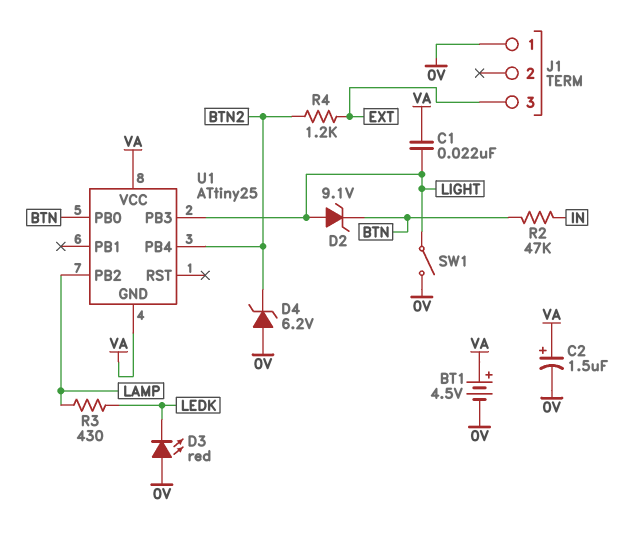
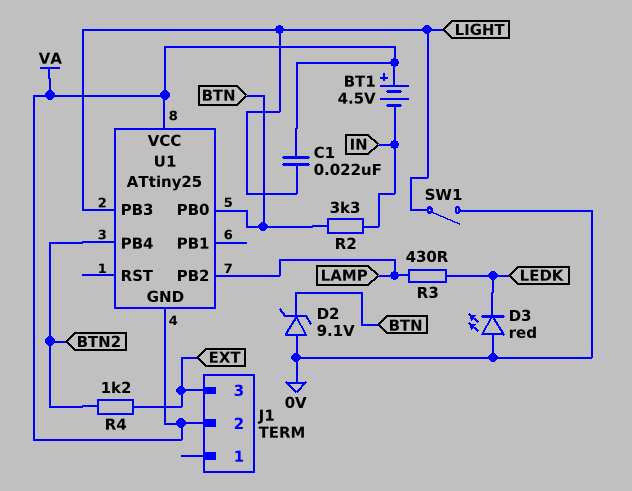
BT1: 4.5V (plus VA, minus 0V) -> 4.5V (plus VA, minus IN)
C2: 1.5uF (plus VA, minus 0V) -> none
D2: zener 9.1V (A LIGHT, K BTN) -> zener 9.1V (A 0V, K BTN)
D4: zener 6.2V (A 0V, K BTN2) -> none
J1 pin 1: 0V -> none
J1 pin 2: none -> VA
R2: 47k (BTN, IN) -> 3.3k (BTN, IN)

